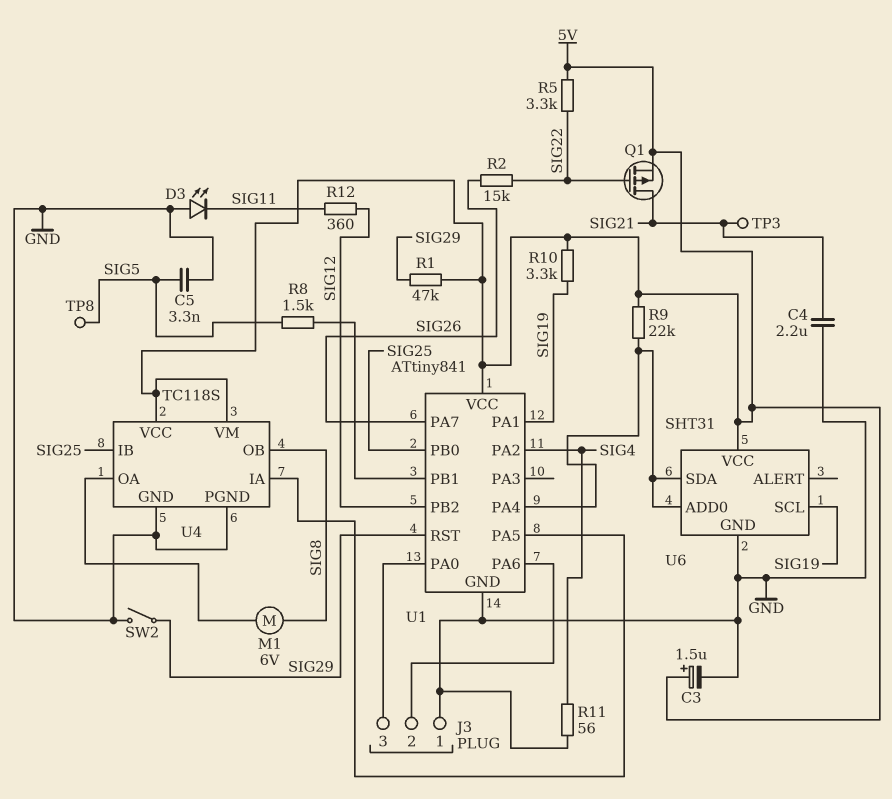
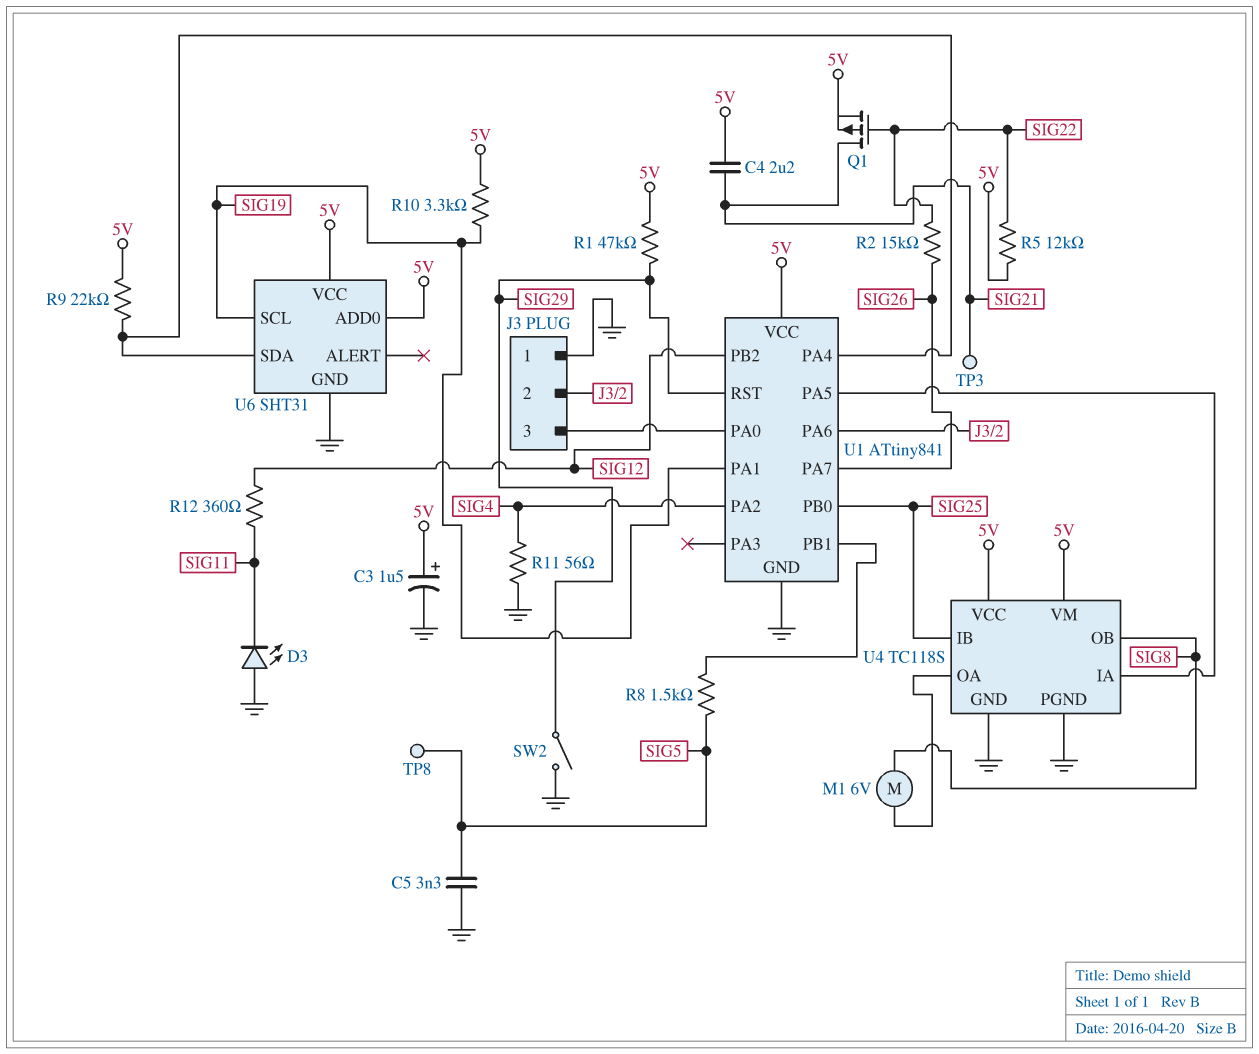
C4: 2.2uF (GND, SIG21) -> 2.2uF (5V, SIG21)
R5: 3.3k (5V, SIG22) -> 12k (5V, SIG22)
U6 pin ADD0: U1/PA4 -> 5V

